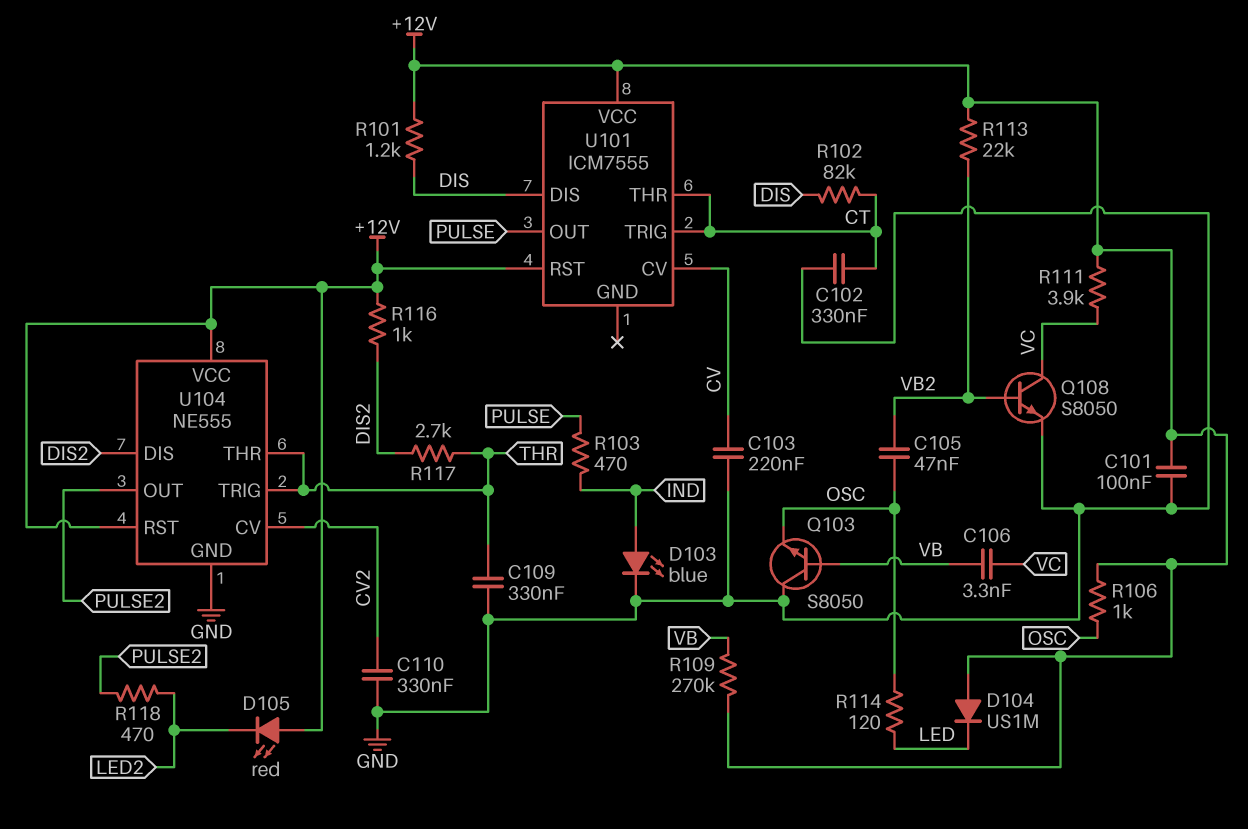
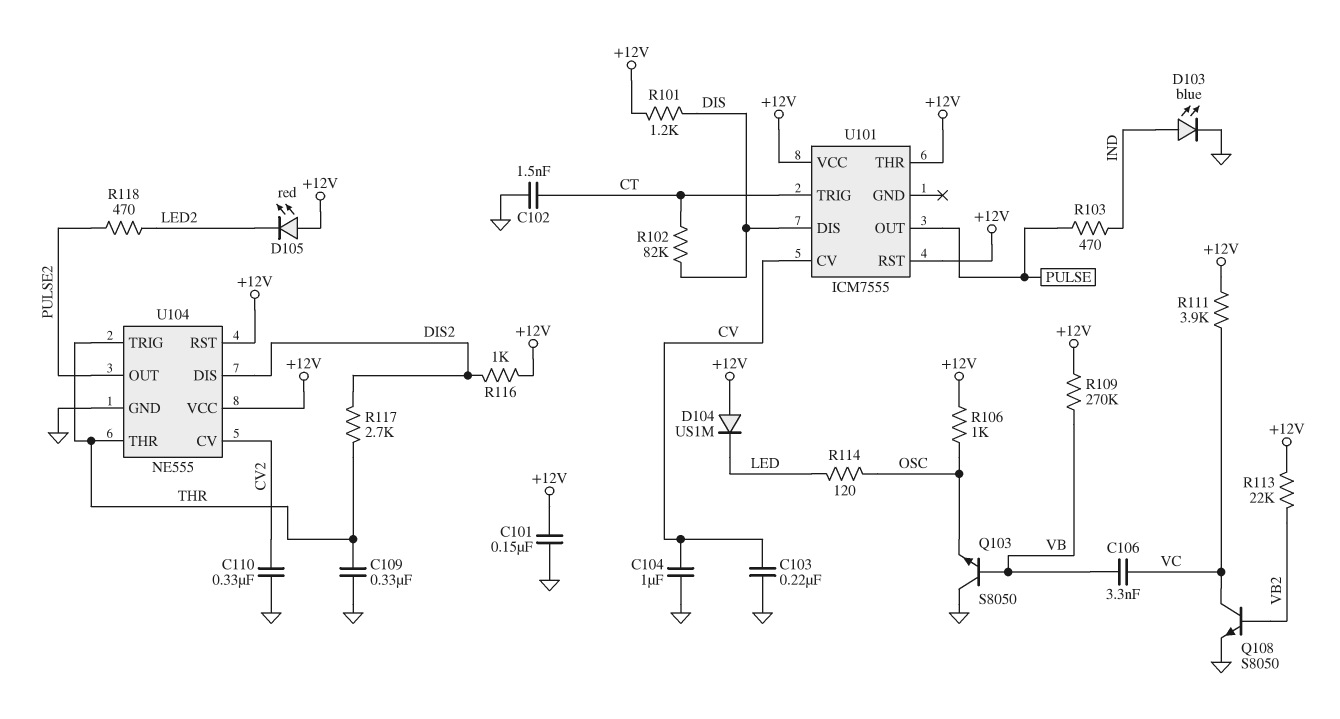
C101: 100nF (+12V, GND) -> 150nF (+12V, GND)
C102: 330nF (CT, GND) -> 1.5nF (CT, GND)
C104: none -> 1uF (CV, GND)
C105: 47nF (OSC, VB2) -> none
U101 pin THR: CT -> +12V

